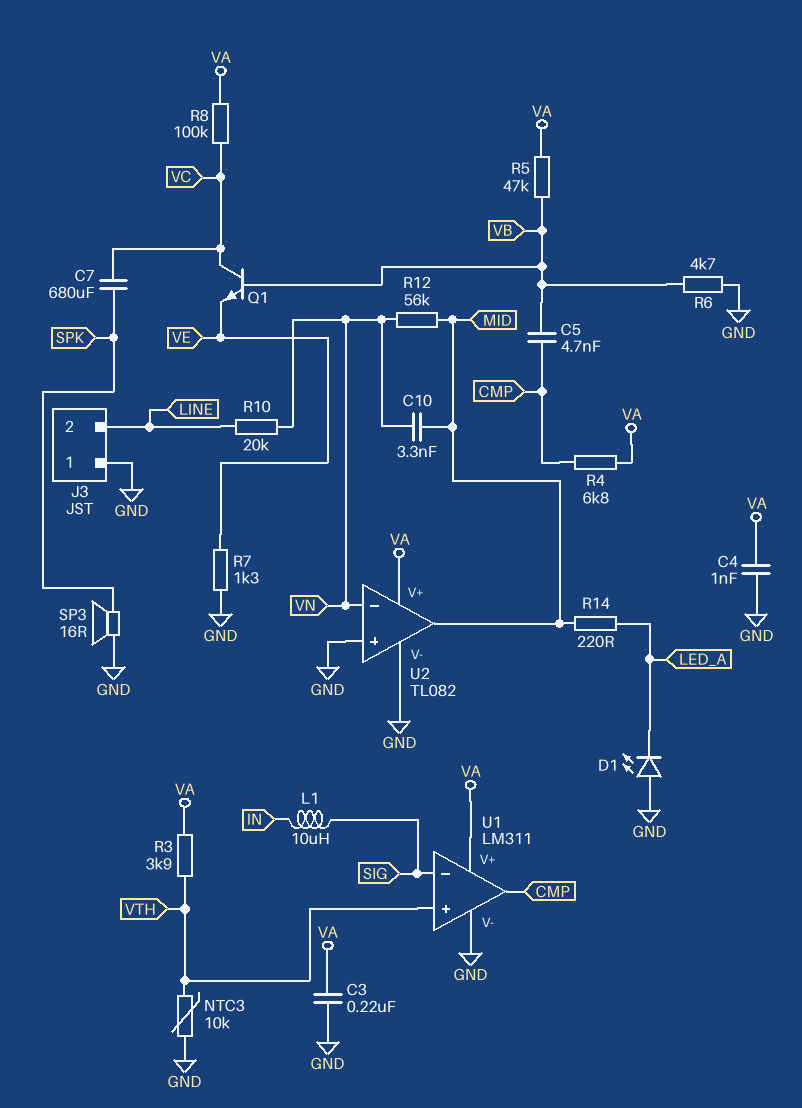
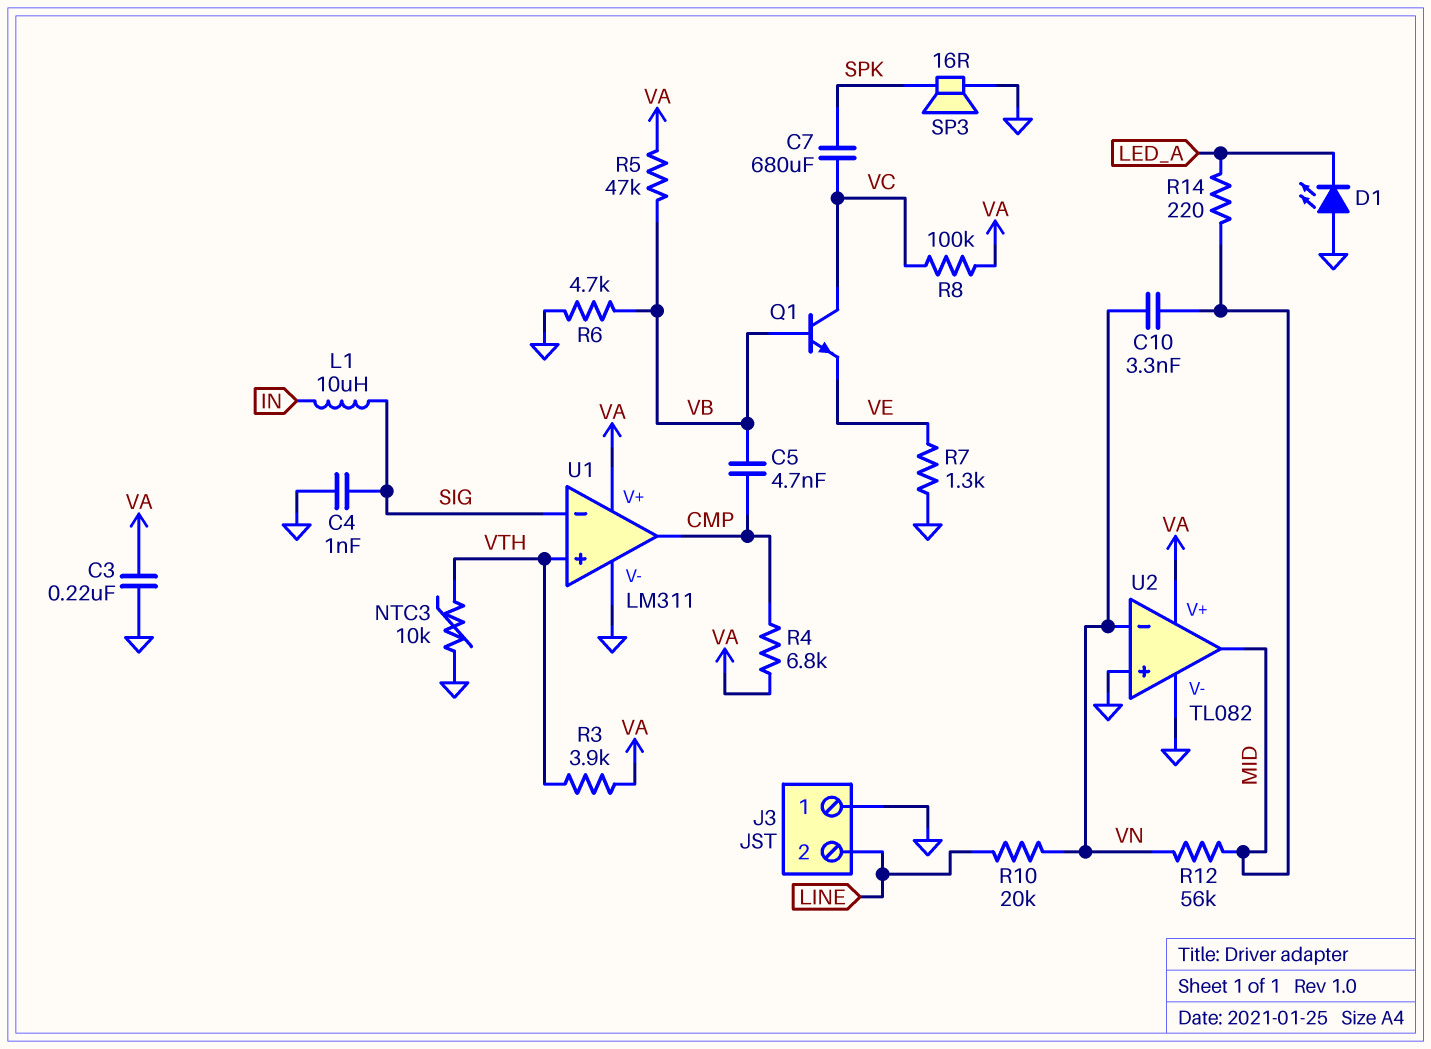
C4: 1nF (GND, VA) -> 1nF (GND, SIG)

